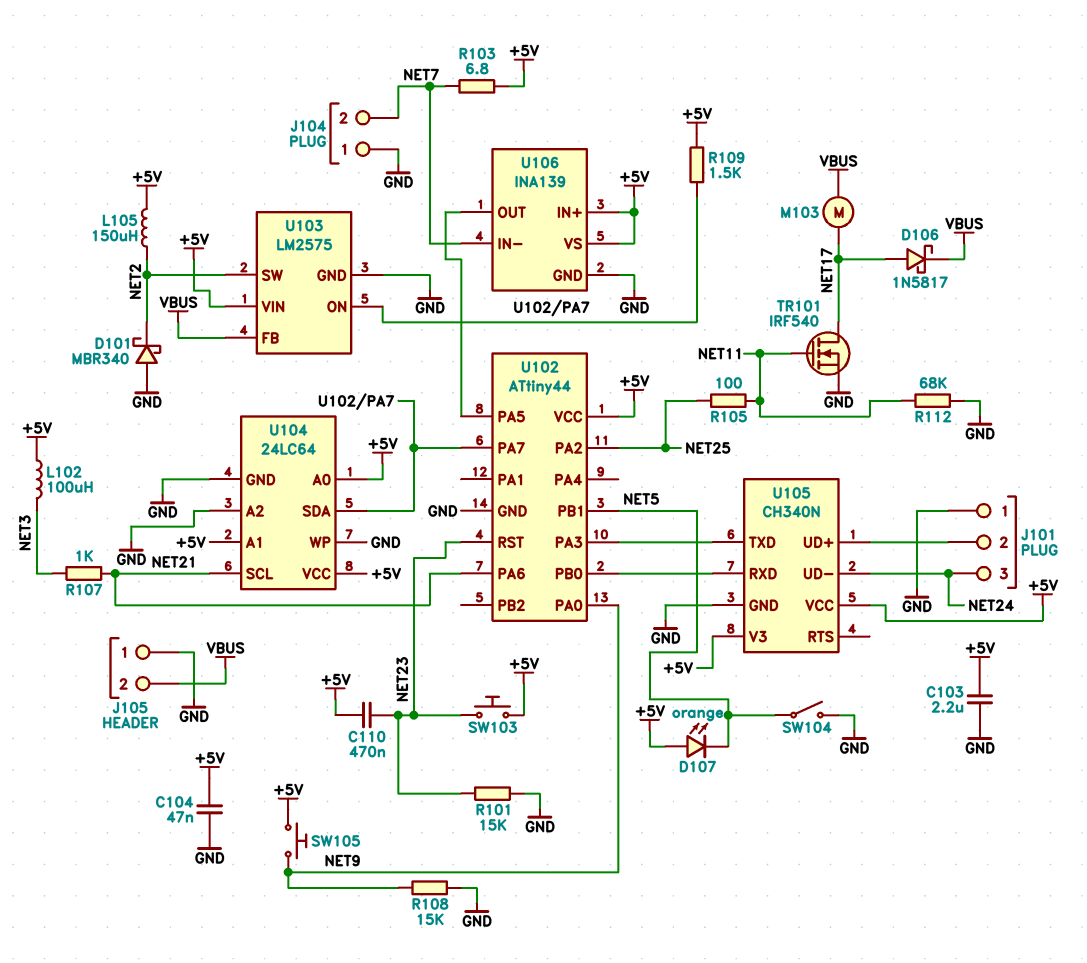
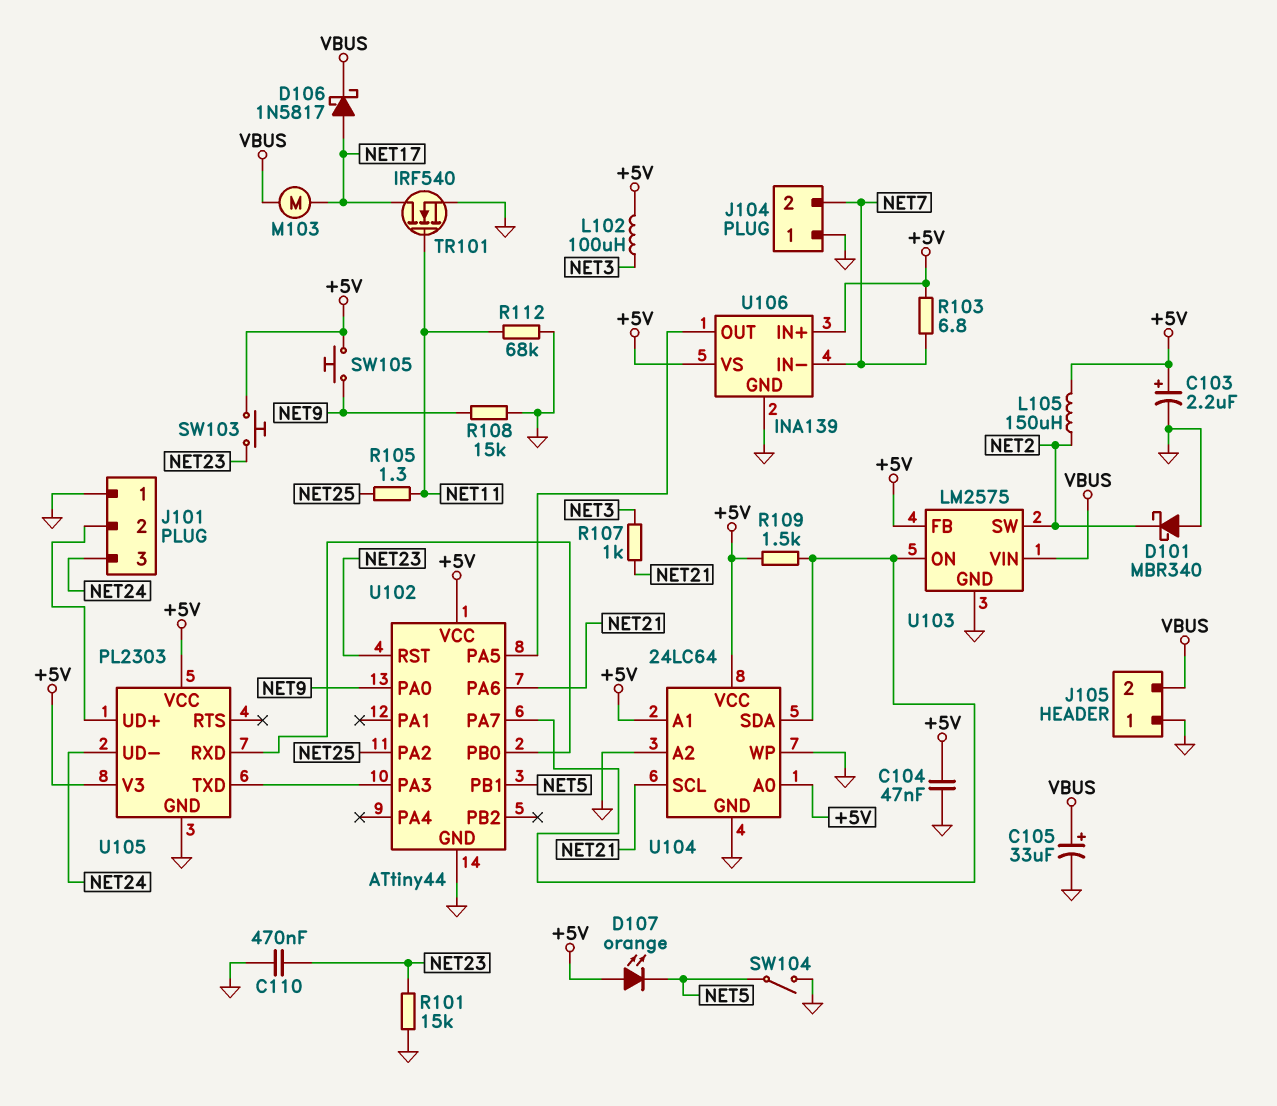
C103: 2.2uF (+5V, GND) -> 2.2uF (plus +5V, minus GND)
C105: none -> 33uF (plus VBUS, minus GND)
C110: 470nF (+5V, NET23) -> 470nF (GND, NET23)
R105: 100 (NET11, NET25) -> 1.3 (NET11, NET25)
U103 pin FB: VBUS -> +5V
U103 pin VIN: +5V -> VBUS
U105: CH340N -> PL2303

